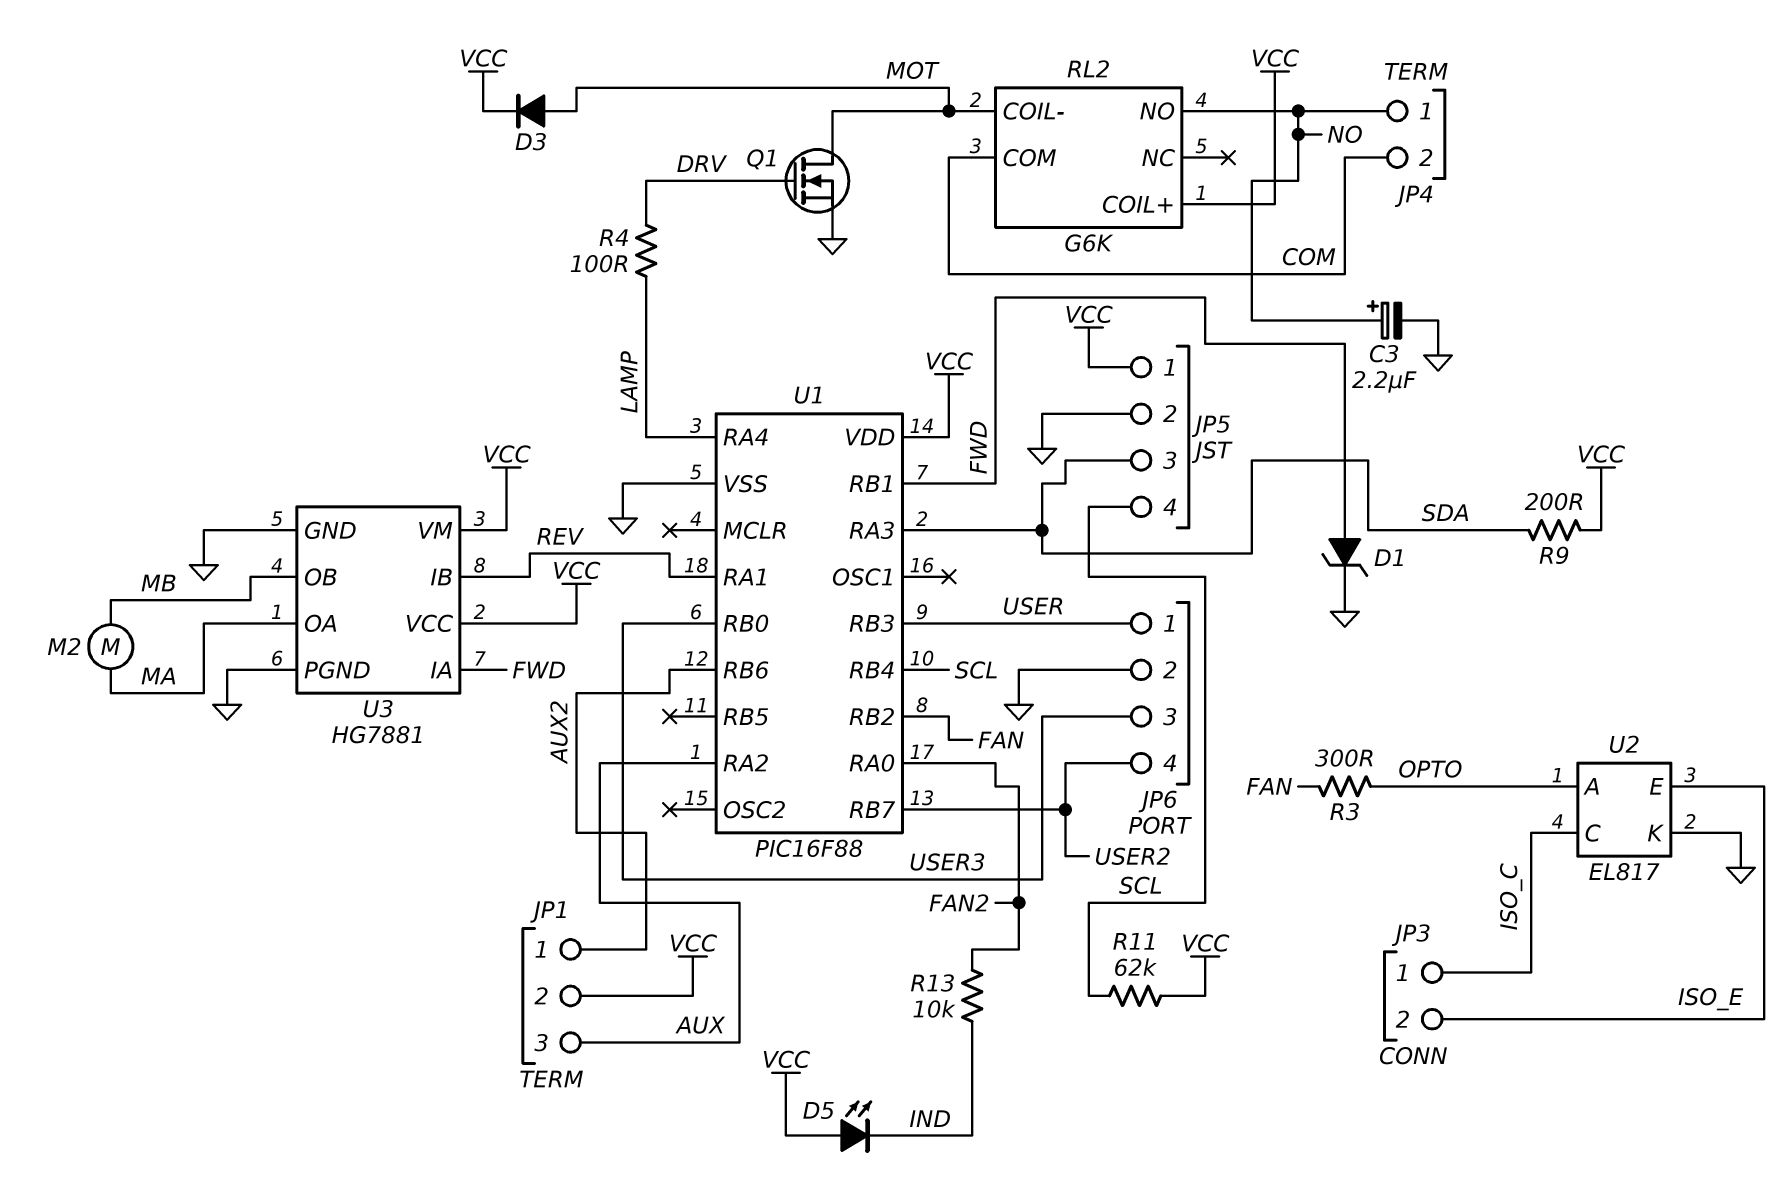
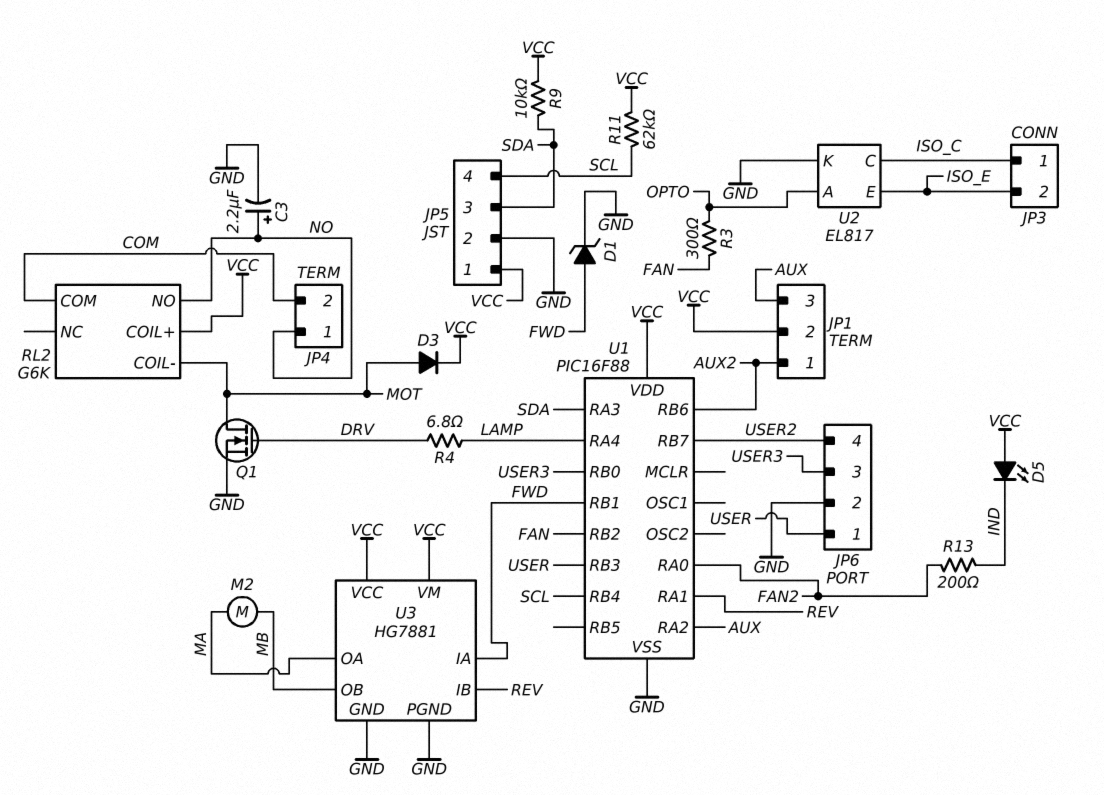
R4: 100 (DRV, LAMP) -> 6.8 (DRV, LAMP)
R9: 200 (SDA, VCC) -> 10k (SDA, VCC)
R13: 10k (FAN2, IND) -> 200 (FAN2, IND)

